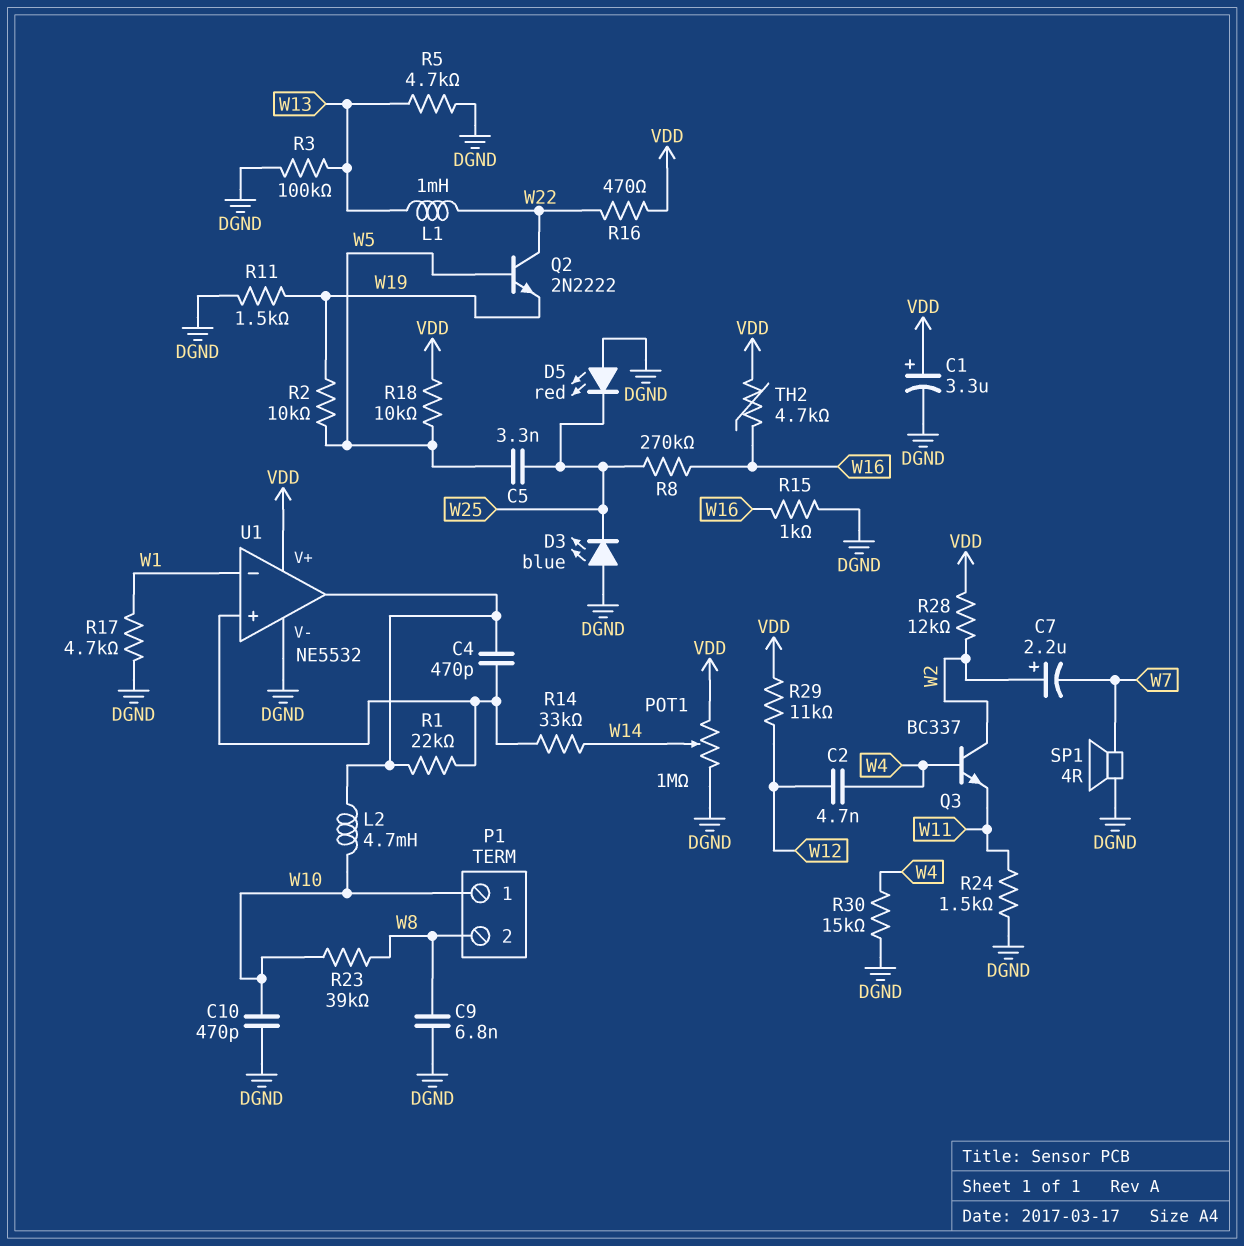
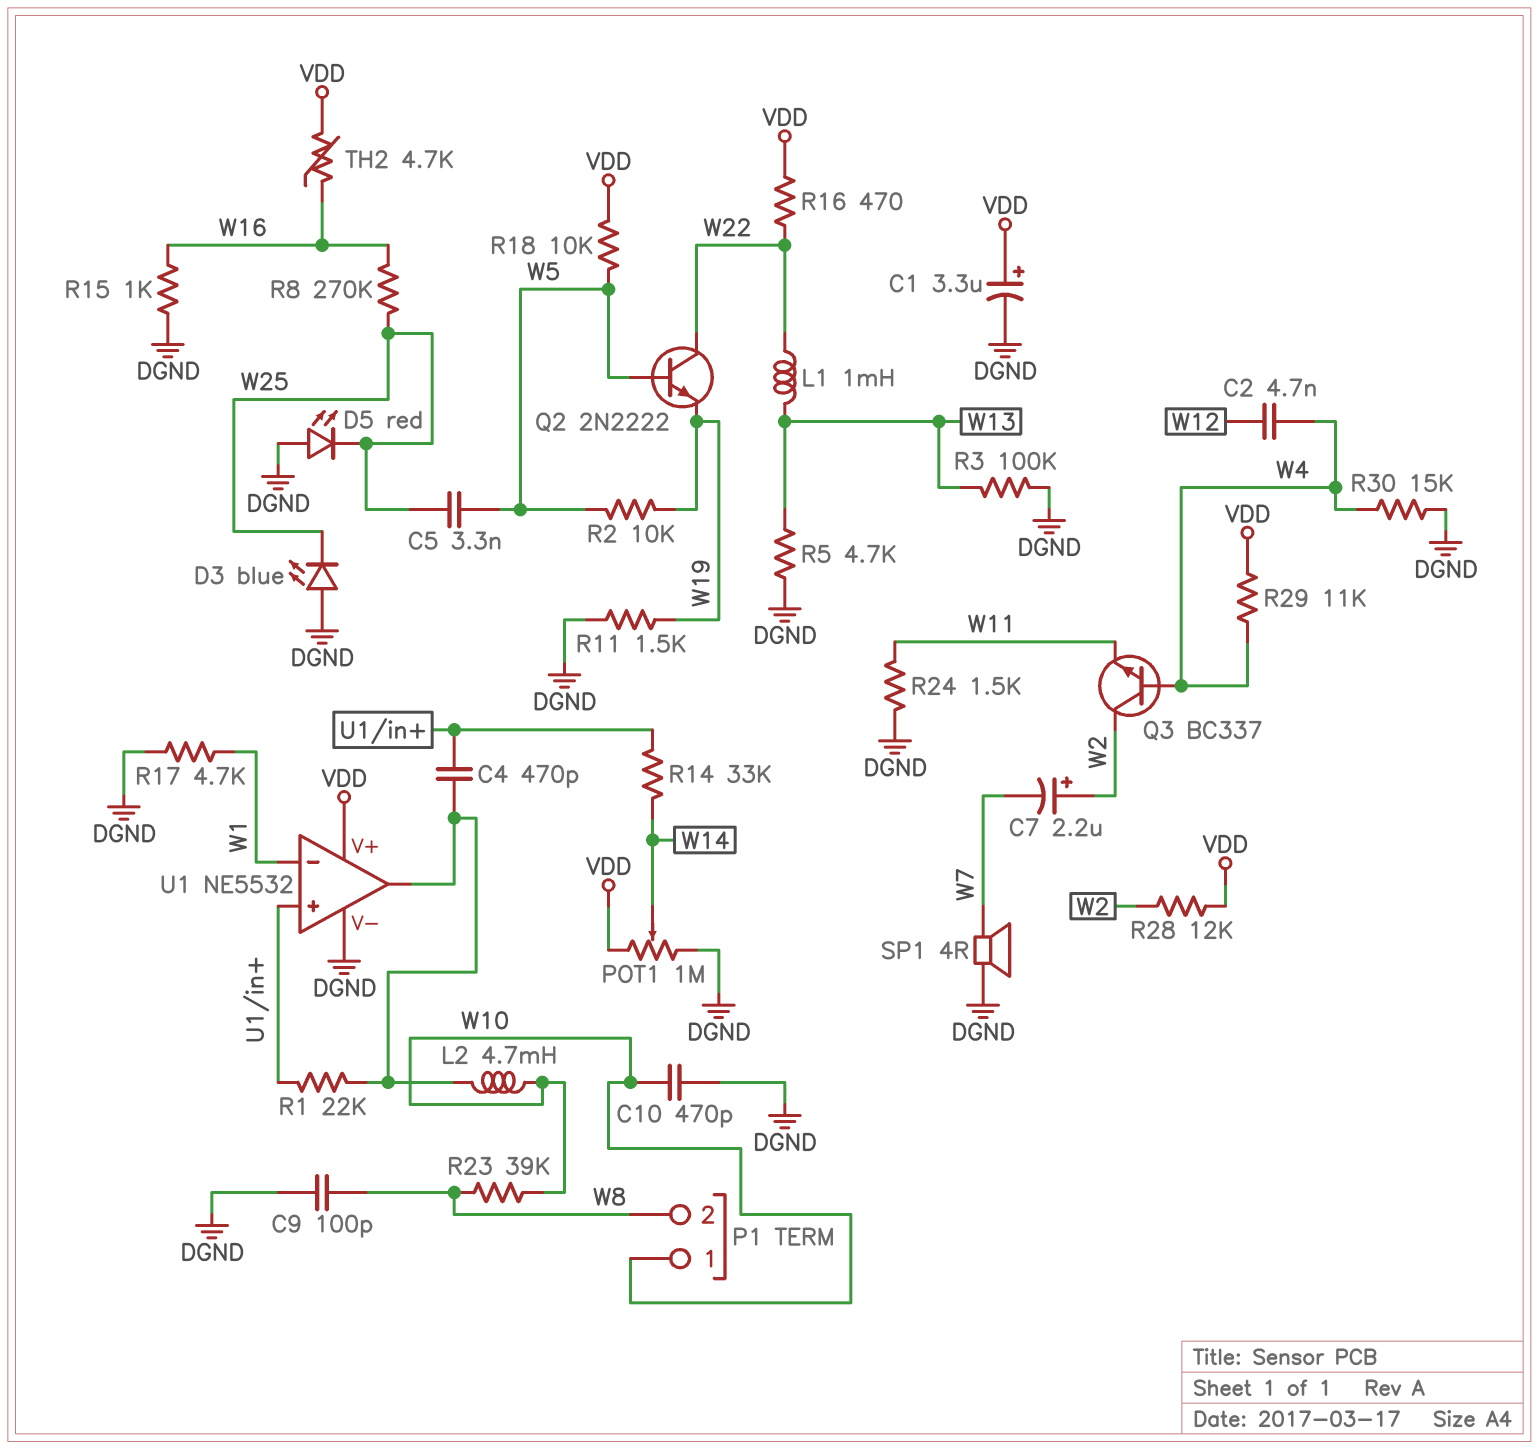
C9: 6.8nF (DGND, W8) -> 100pF (DGND, W8)
R29: 11k (VDD, W12) -> 11k (VDD, W4)

